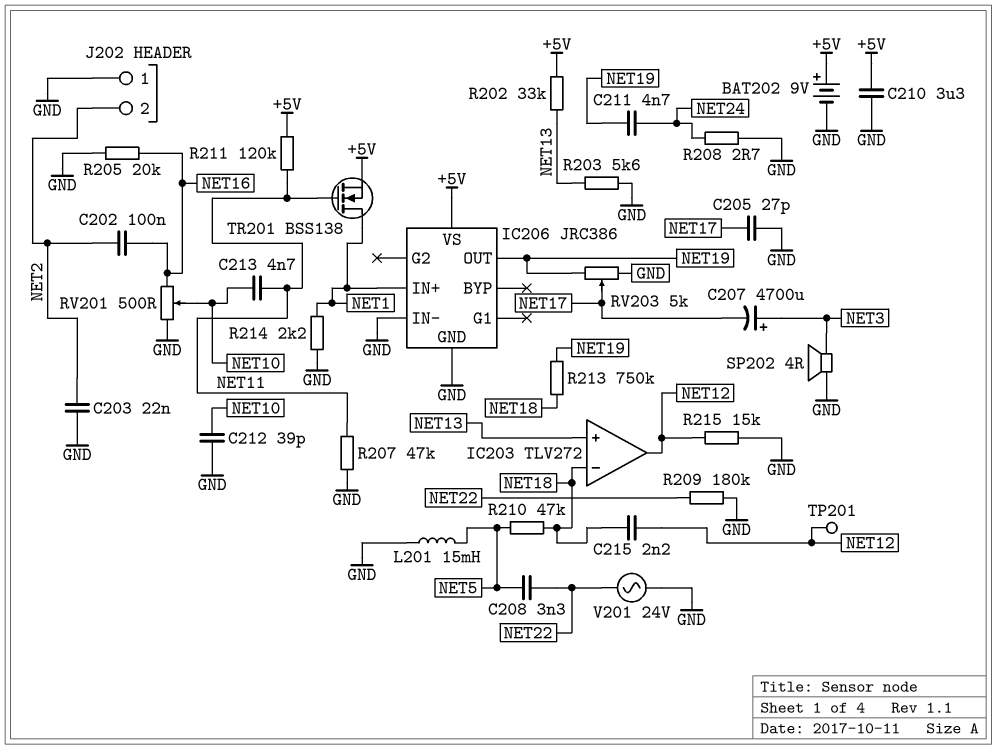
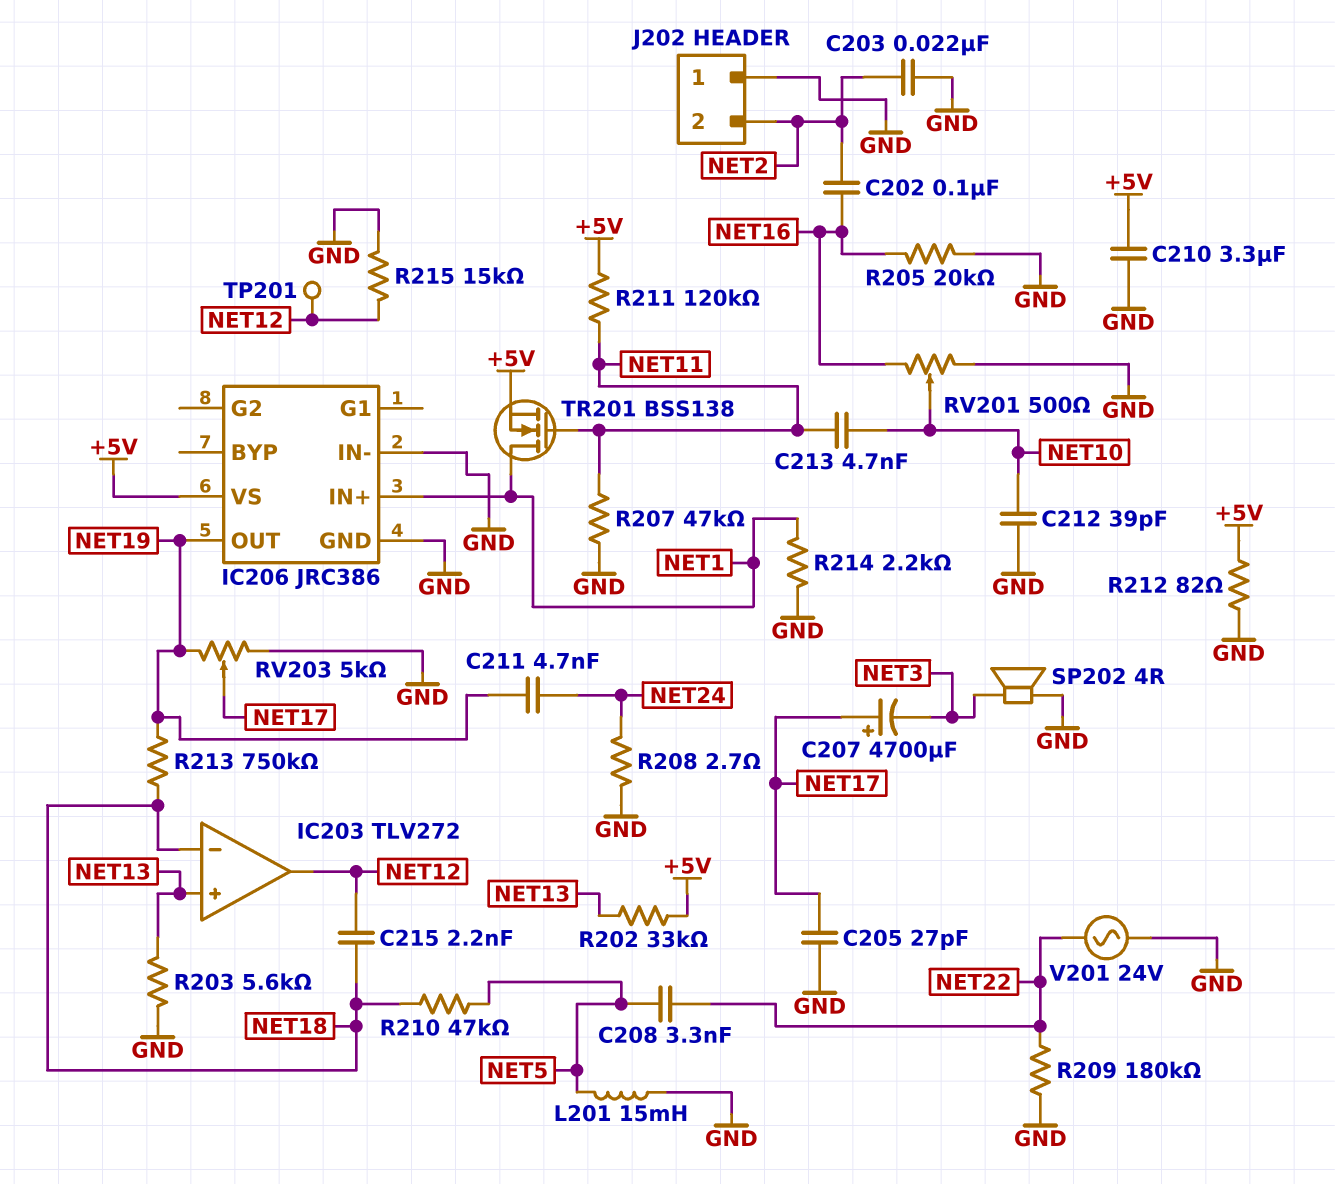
BAT202: 9V (plus +5V, minus GND) -> none
C207: 4700uF (plus NET3, minus NET17) -> 4700uF (plus NET17, minus NET3)
R212: none -> 82 (+5V, GND)

